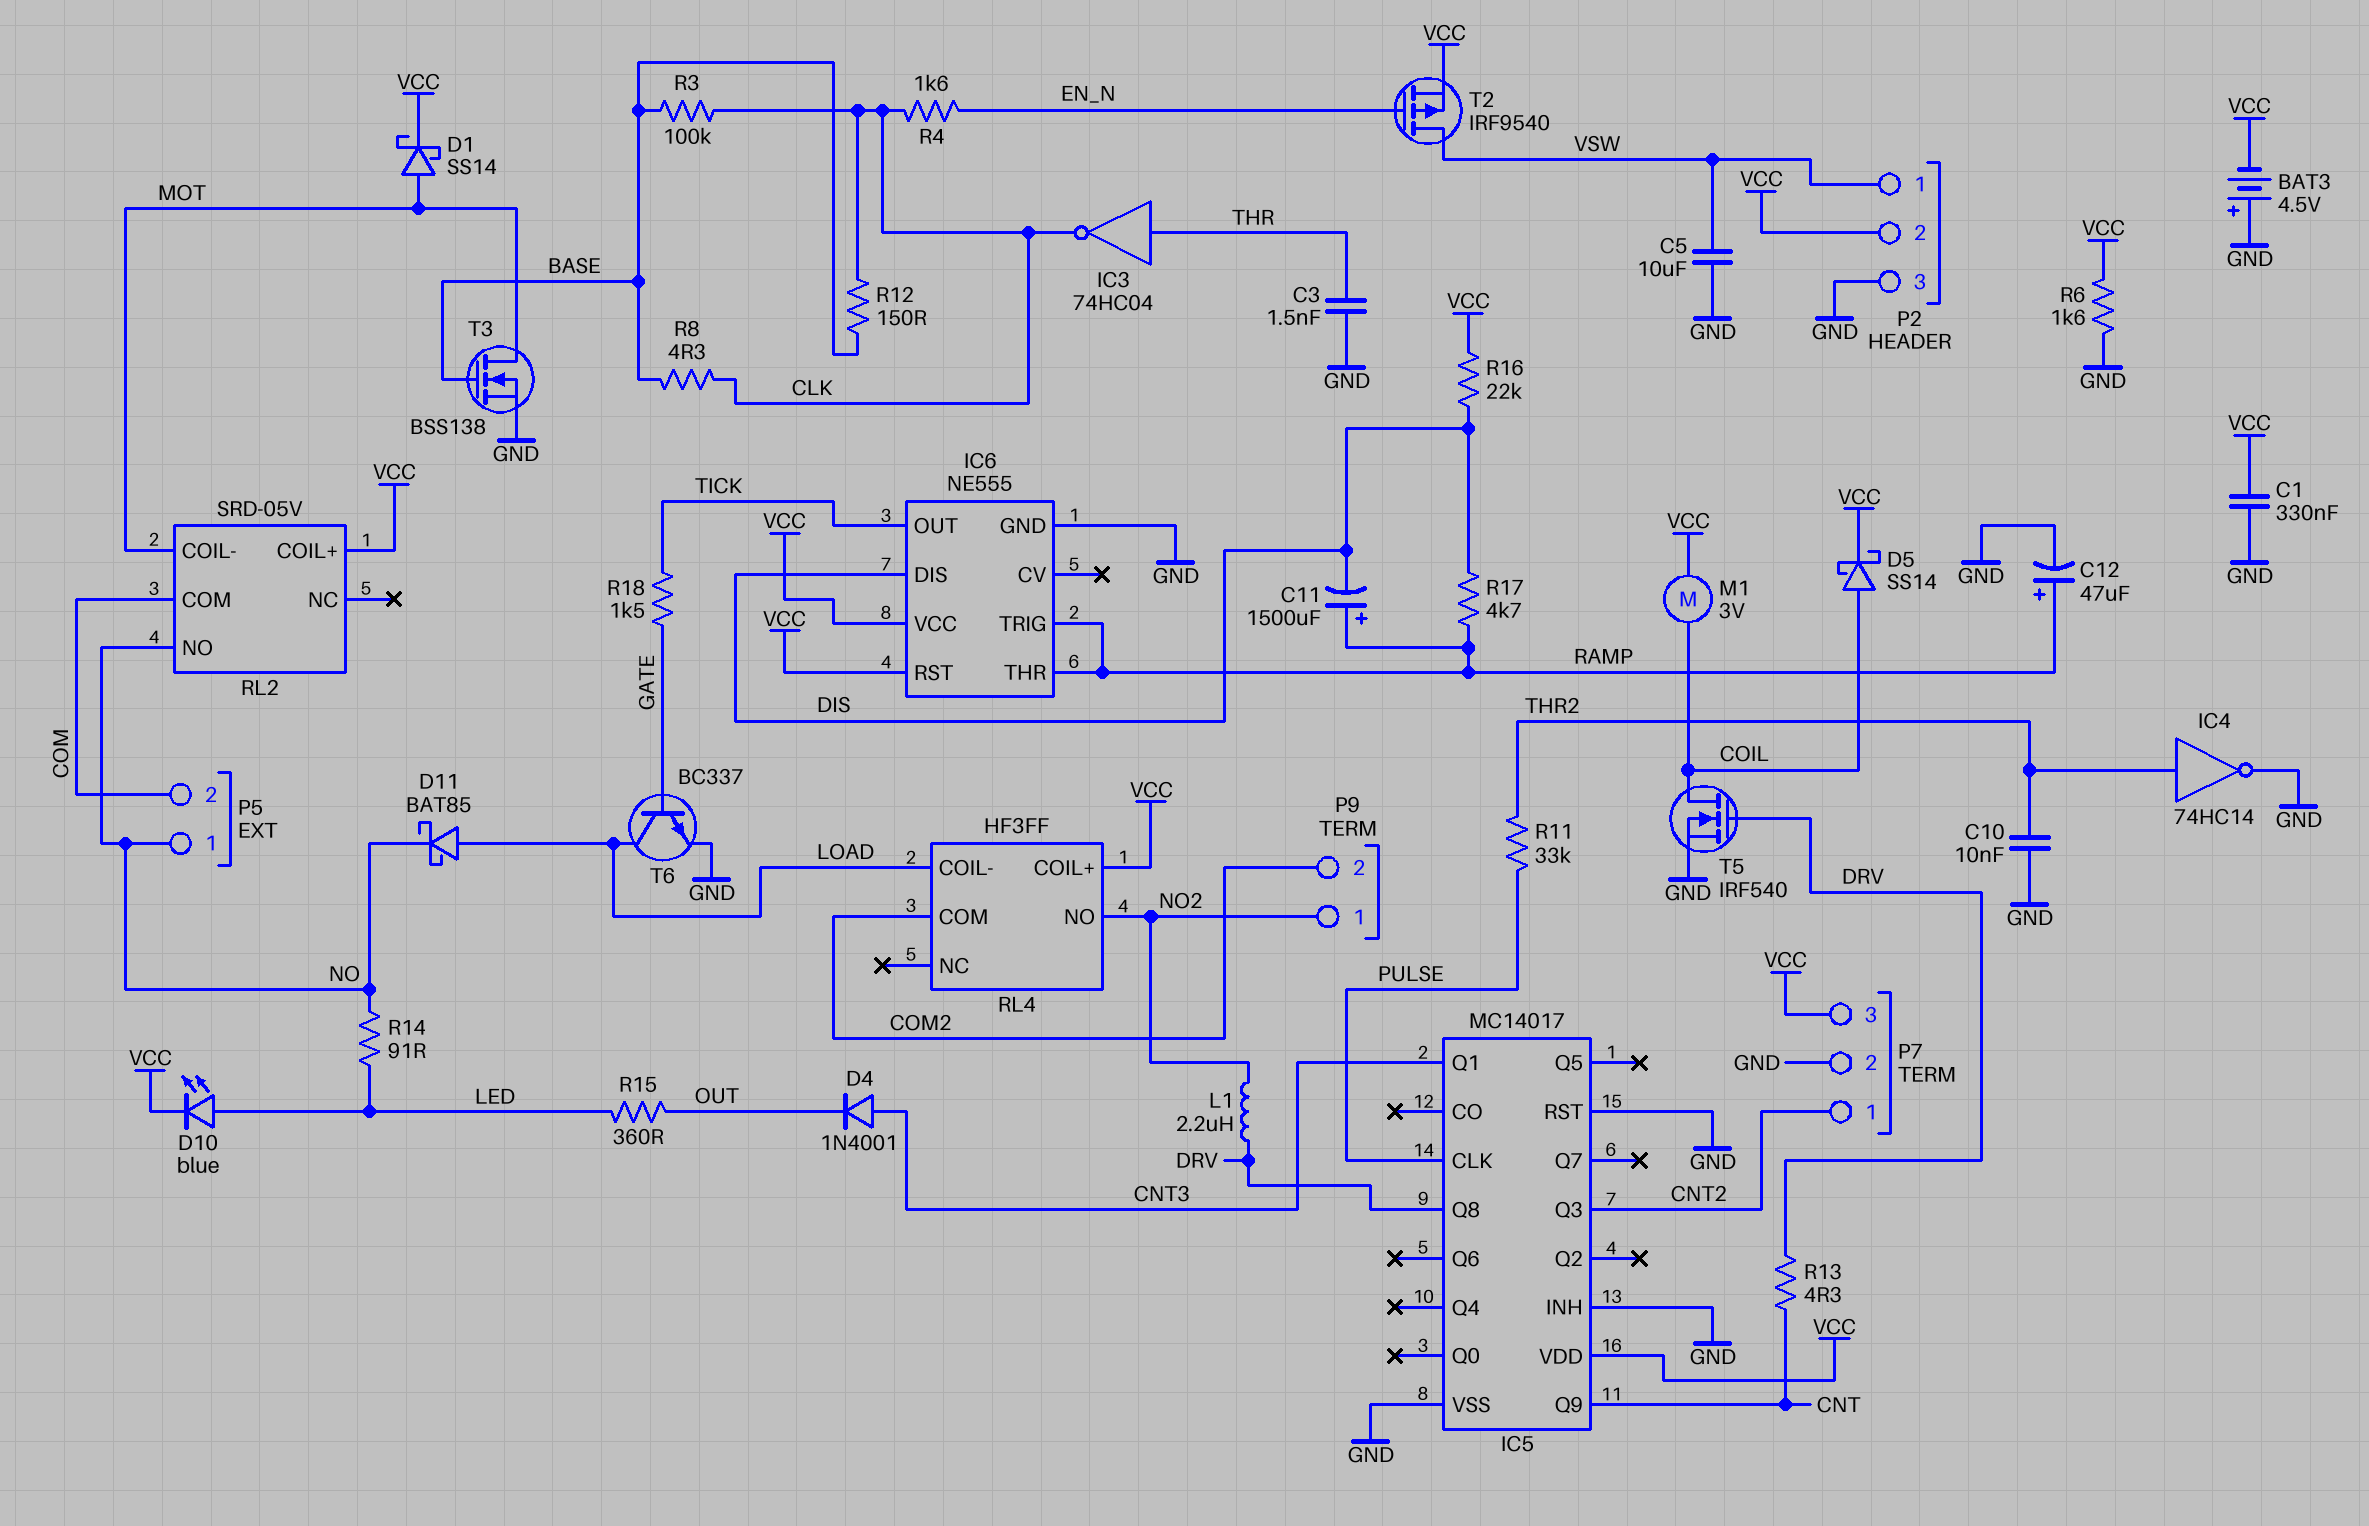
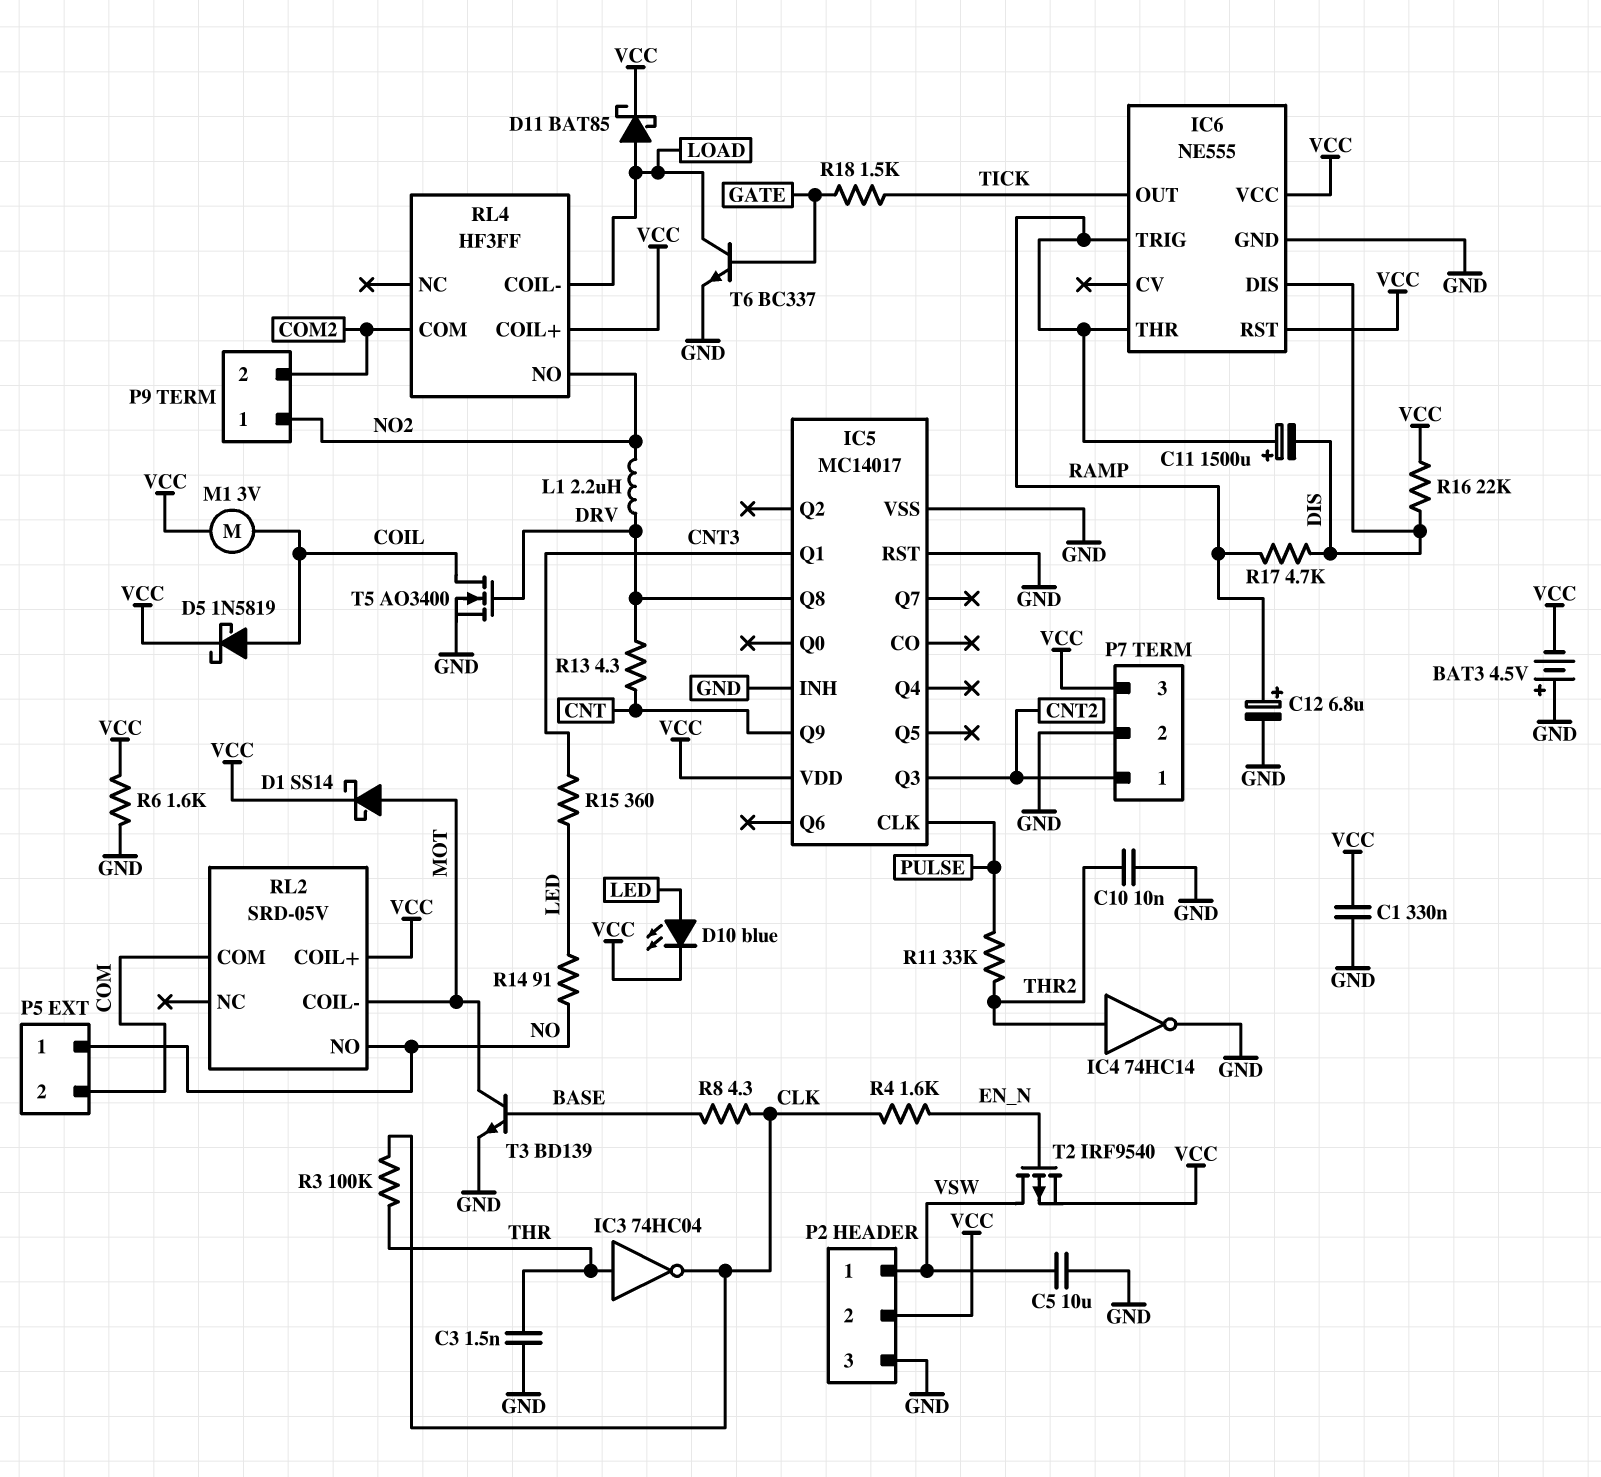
C12: 47uF (plus RAMP, minus GND) -> 6.8uF (plus RAMP, minus GND)
D4: diode 1N4001 (A CNT3, K OUT) -> none
D5: schottky SS14 (A COIL, K VCC) -> schottky 1N5819 (A COIL, K VCC)
D11: schottky BAT85 (A LOAD, K NO) -> schottky BAT85 (A LOAD, K VCC)
R3: 100k (BASE, CLK) -> 100k (CLK, THR)
R12: 150 (BASE, CLK) -> none
R15: 360 (LED, OUT) -> 360 (CNT3, LED)
T3: NMOS BSS138 (G BASE, D MOT, S GND) -> NPN BD139 (B BASE, C MOT, E GND)
T5: NMOS IRF540 (G DRV, D COIL, S GND) -> NMOS AO3400 (G DRV, D COIL, S GND)

